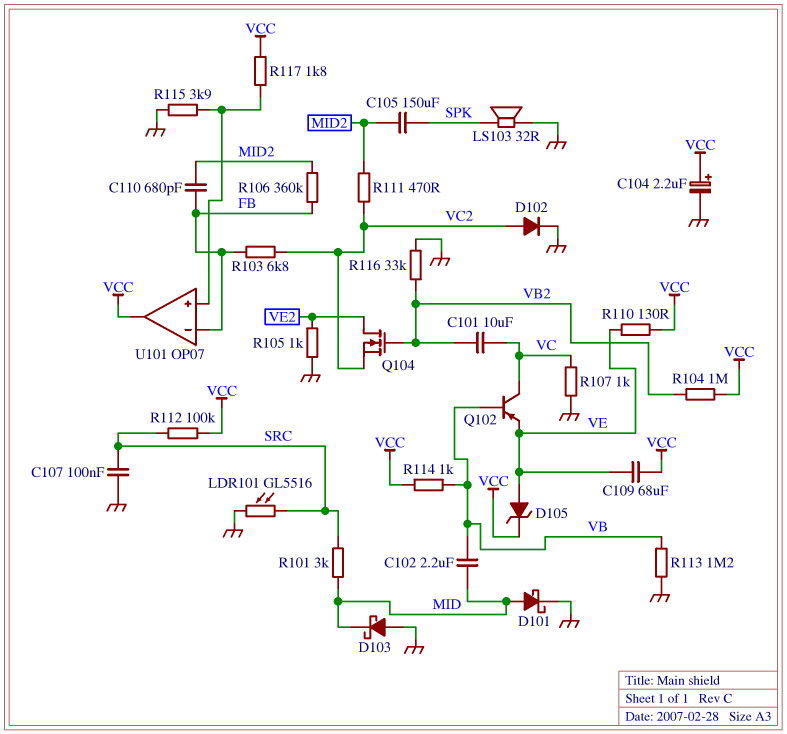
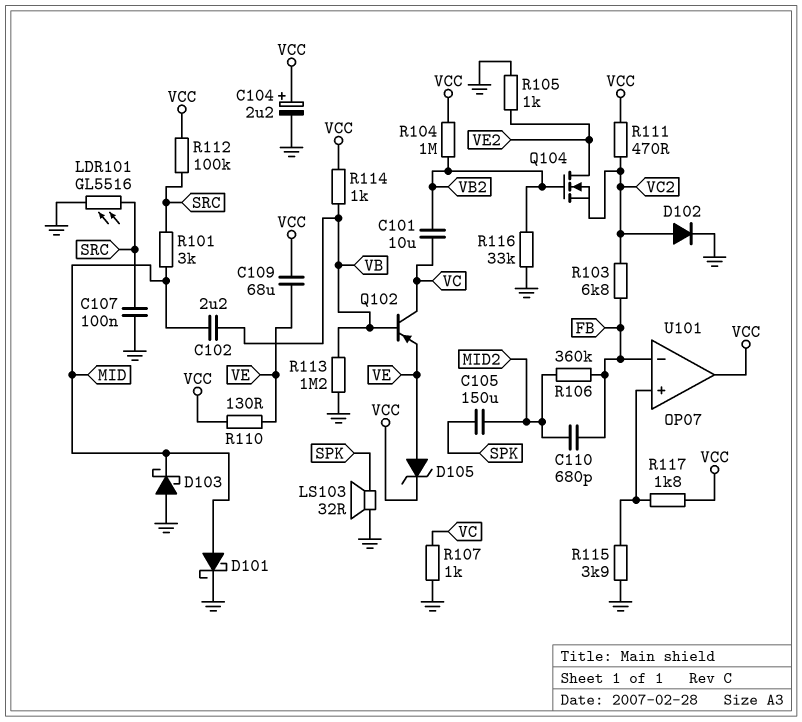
R111: 470 (MID2, VC2) -> 470 (VC2, VCC)

